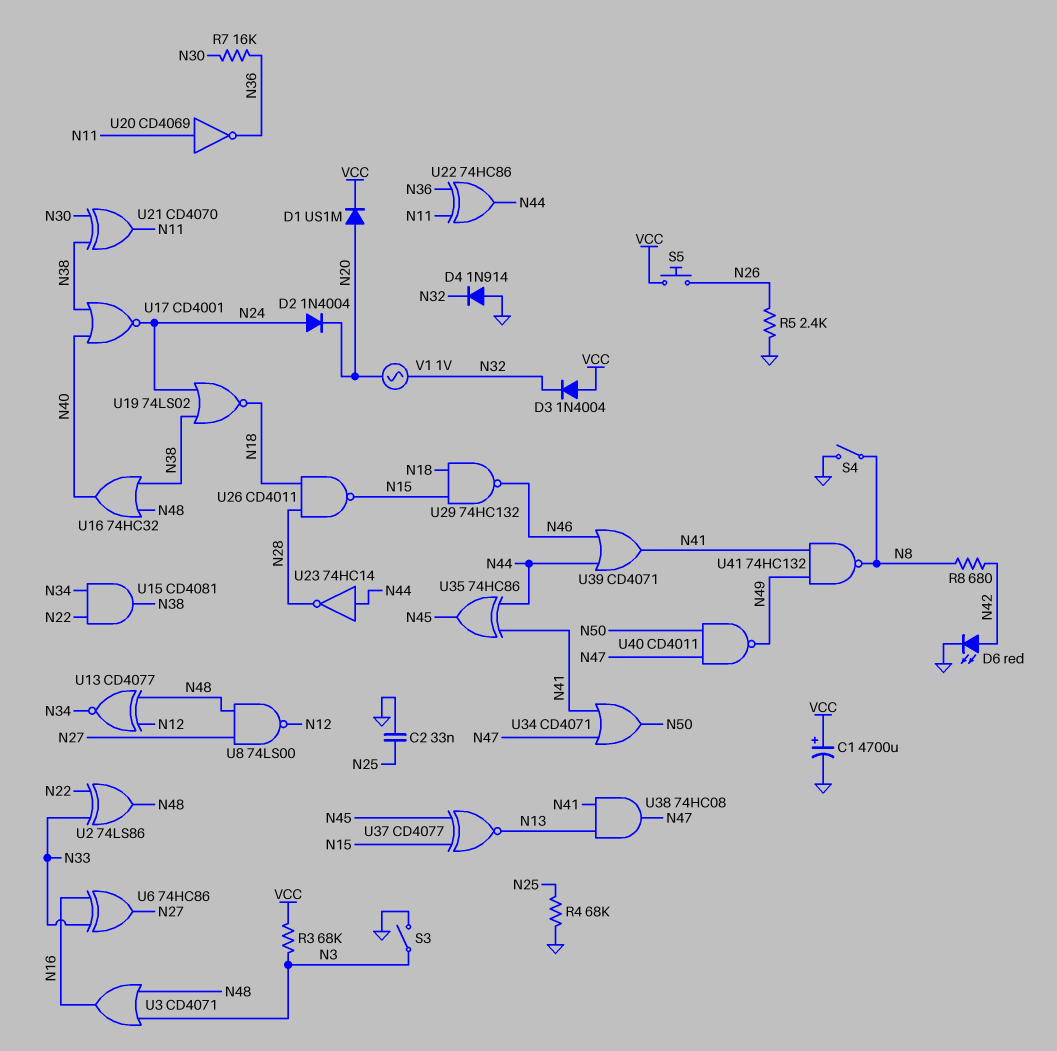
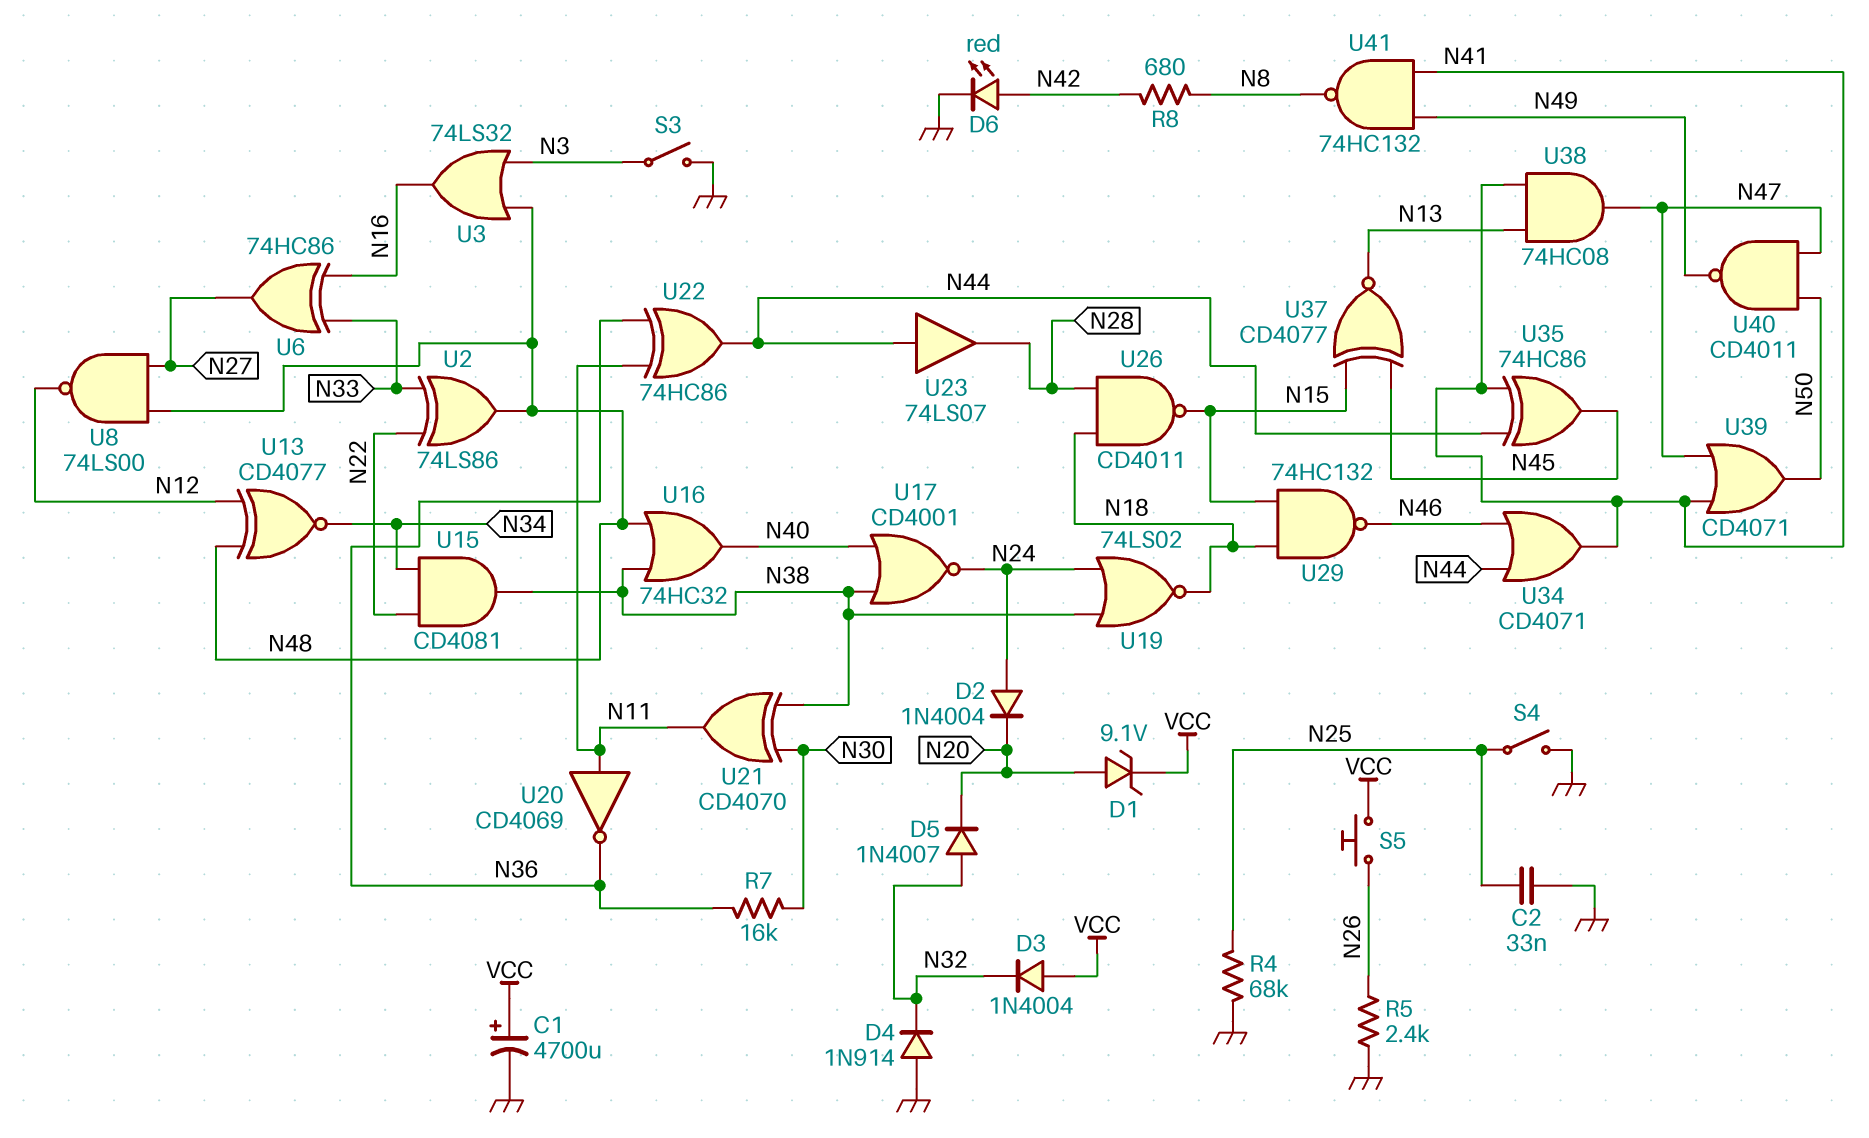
D1: diode US1M (A N20, K VCC) -> zener 9.1V (A N20, K VCC)
D5: none -> diode 1N4007 (A N32, K N20)
R3: 68k (N3, VCC) -> none
S4: switch (GND, N8) -> switch (GND, N25)
U3: OR CD4071 (in N3, in N48, out N16) -> OR 74LS32 (in N3, in N48, out N16)
U23: NOT 74HC14 (in N44, out N28) -> buffer 74LS07 (in N44, out N28)
U34: OR CD4071 (in N41, in N47, out N50) -> OR CD4071 (in N44, in N46, out N41)
U39: OR CD4071 (in N44, in N46, out N41) -> OR CD4071 (in N41, in N47, out N50)
V1: AC 1V (N20, N32) -> none

